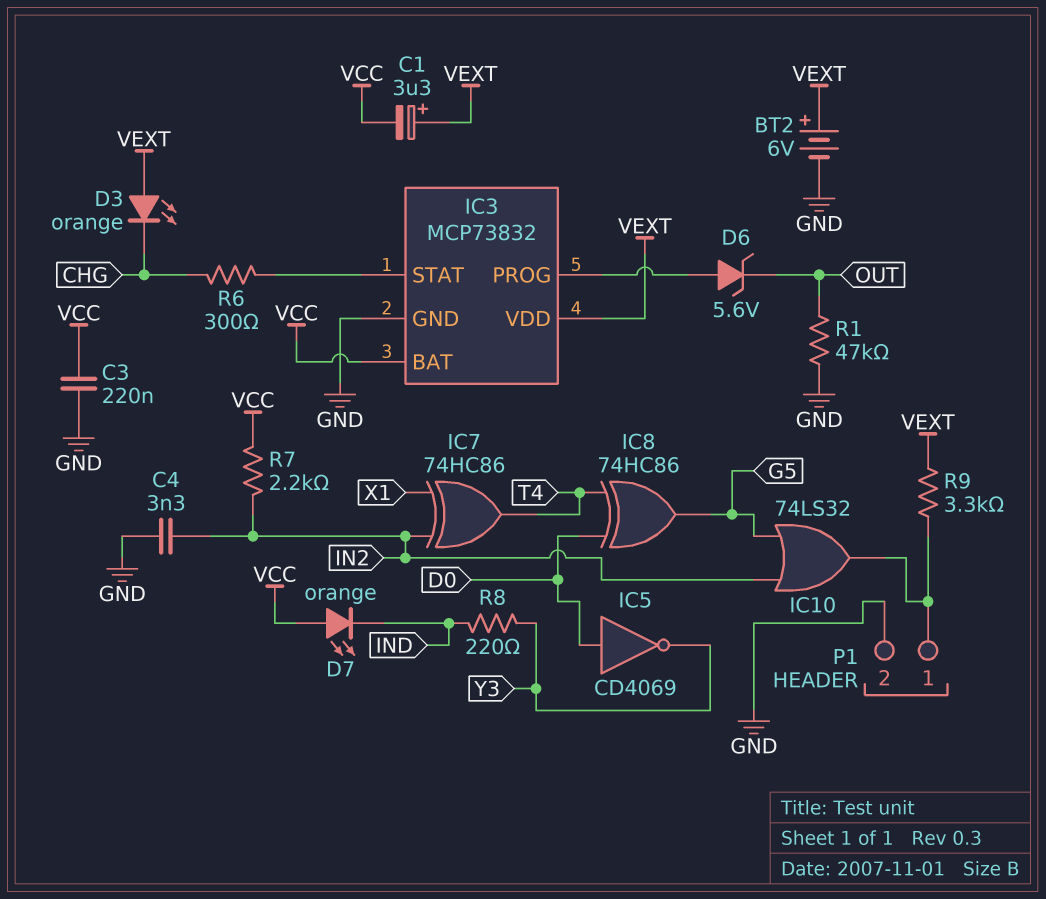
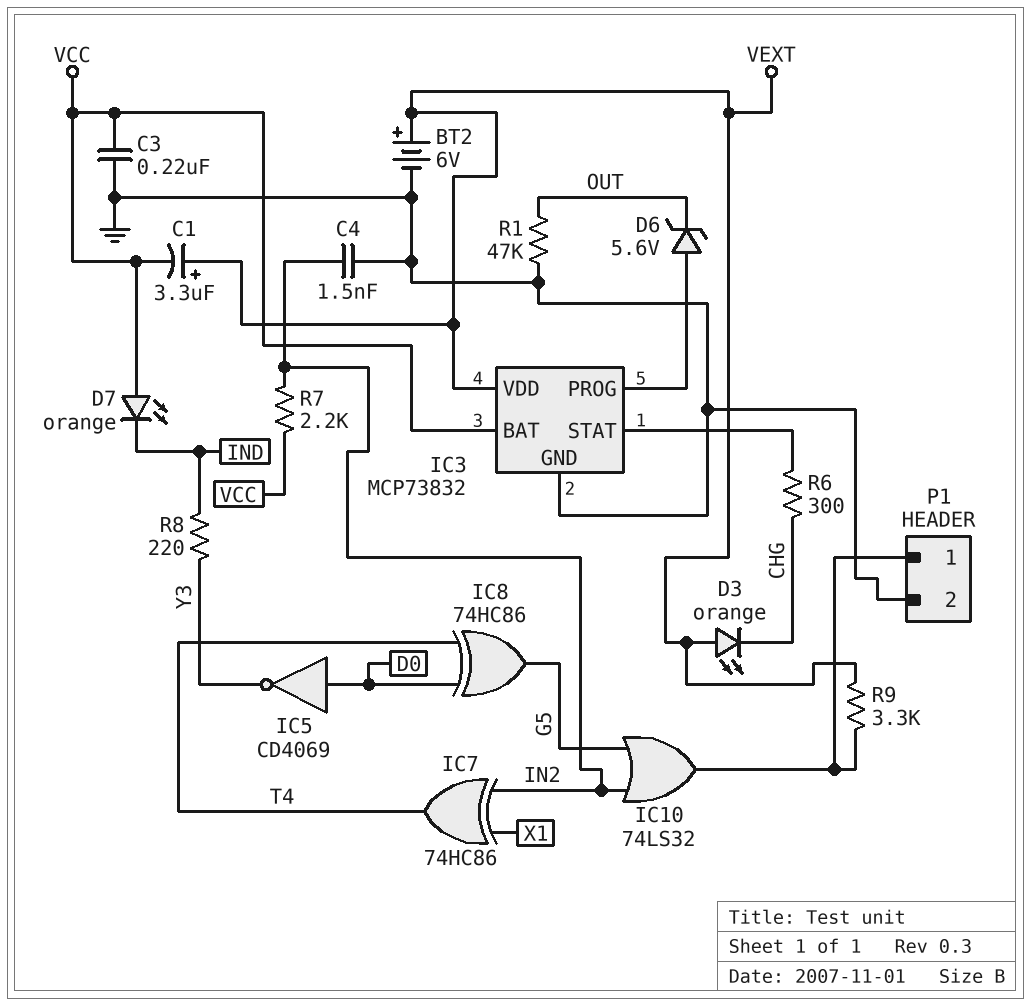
C4: 3.3nF (GND, IN2) -> 1.5nF (GND, IN2)

